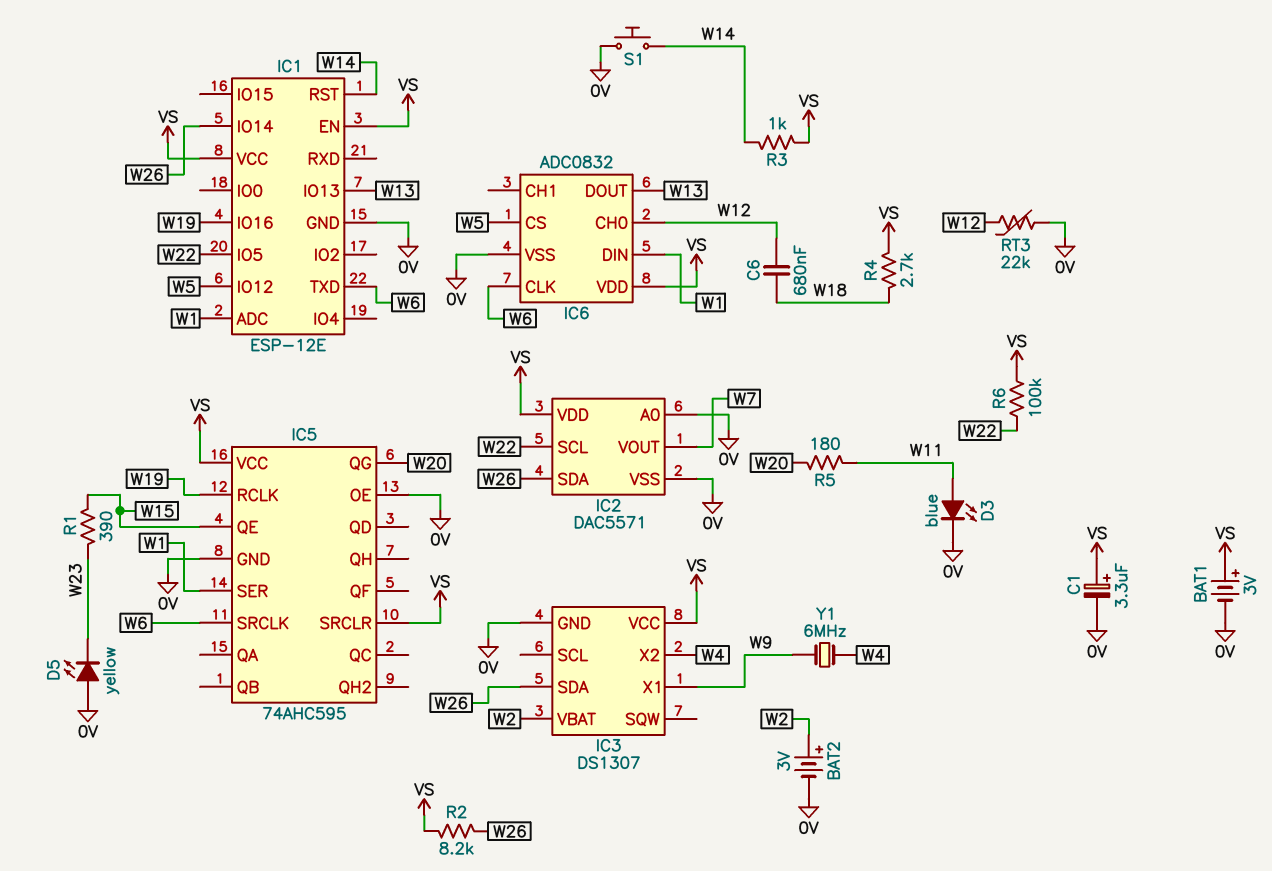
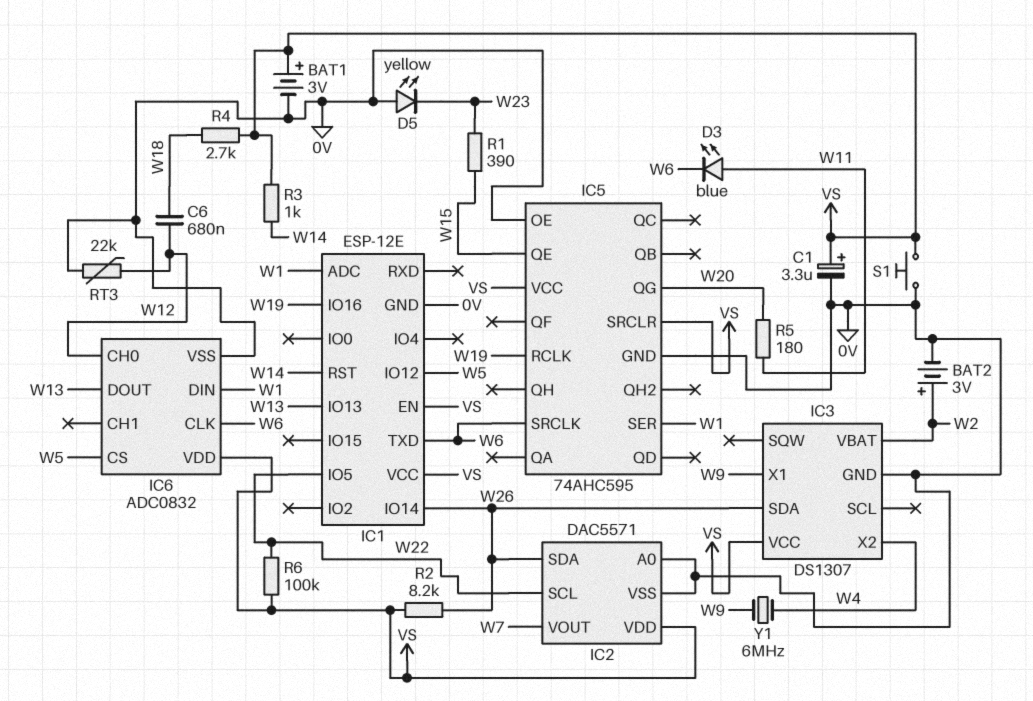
D3: LED blue (A W11, K 0V) -> LED blue (A W11, K W6)
S1: button (0V, W14) -> button (0V, VS)

